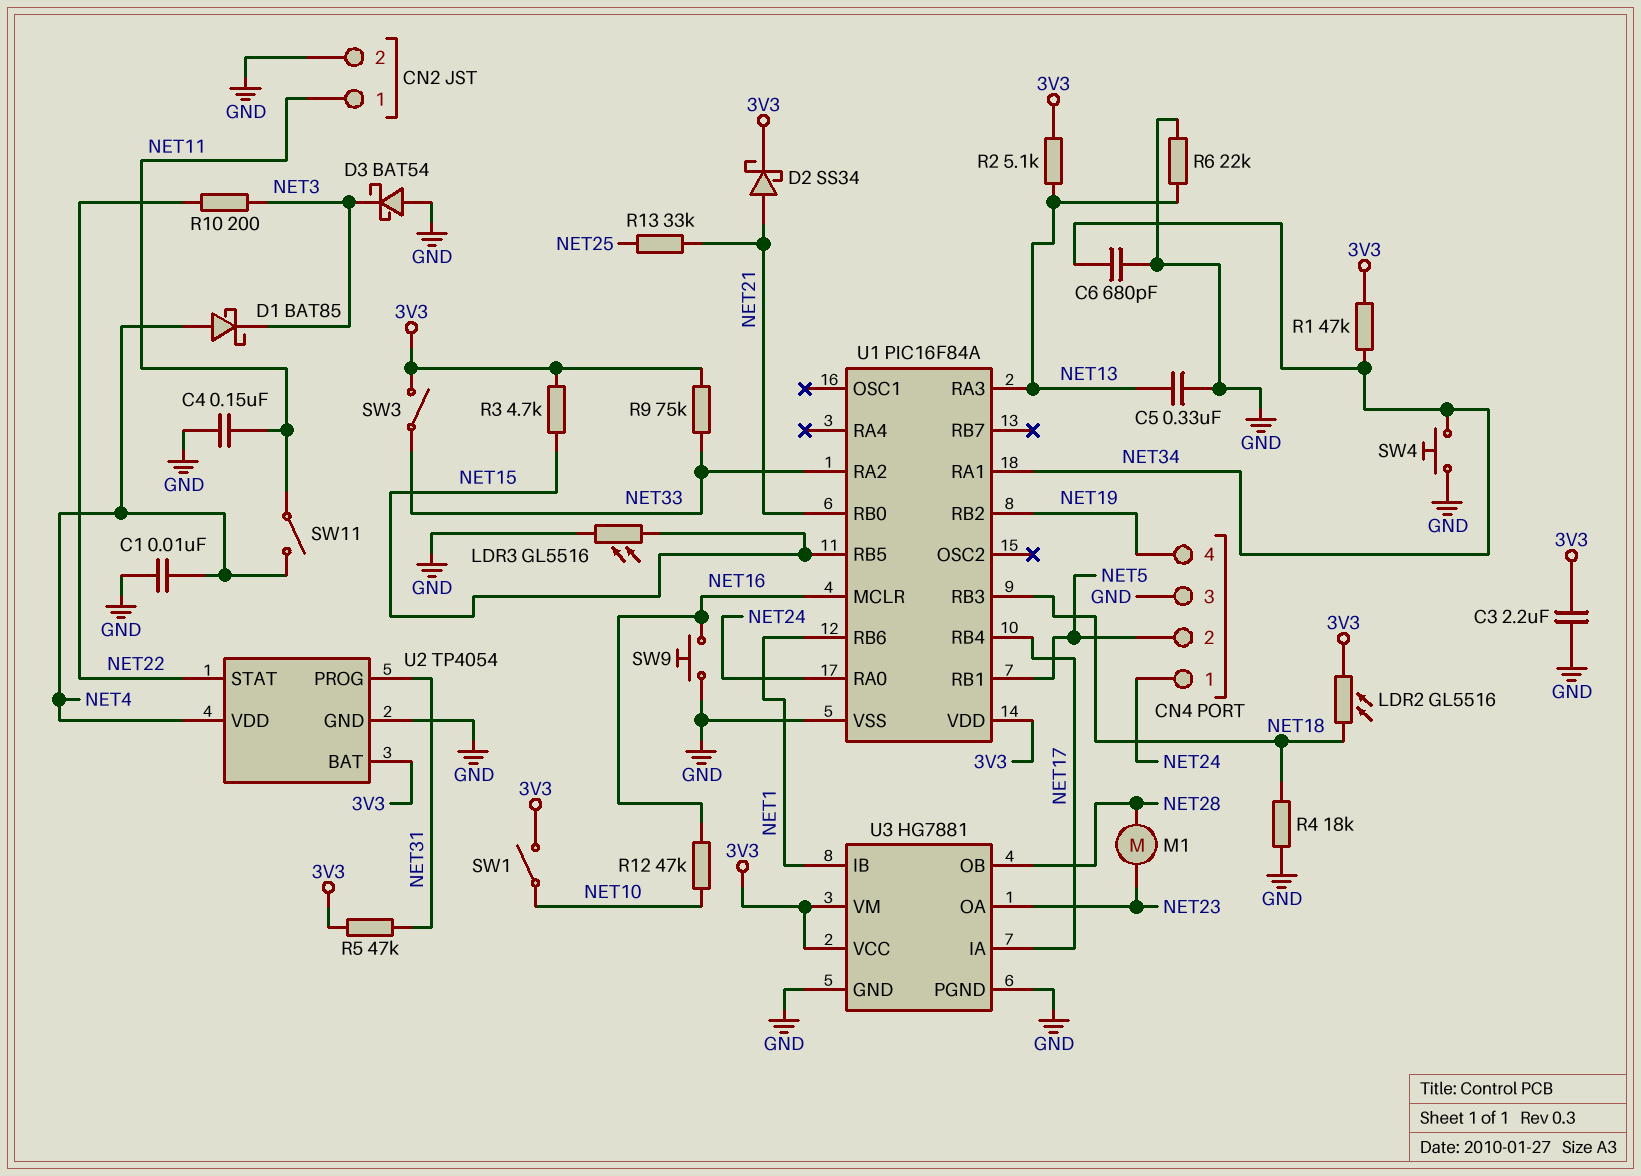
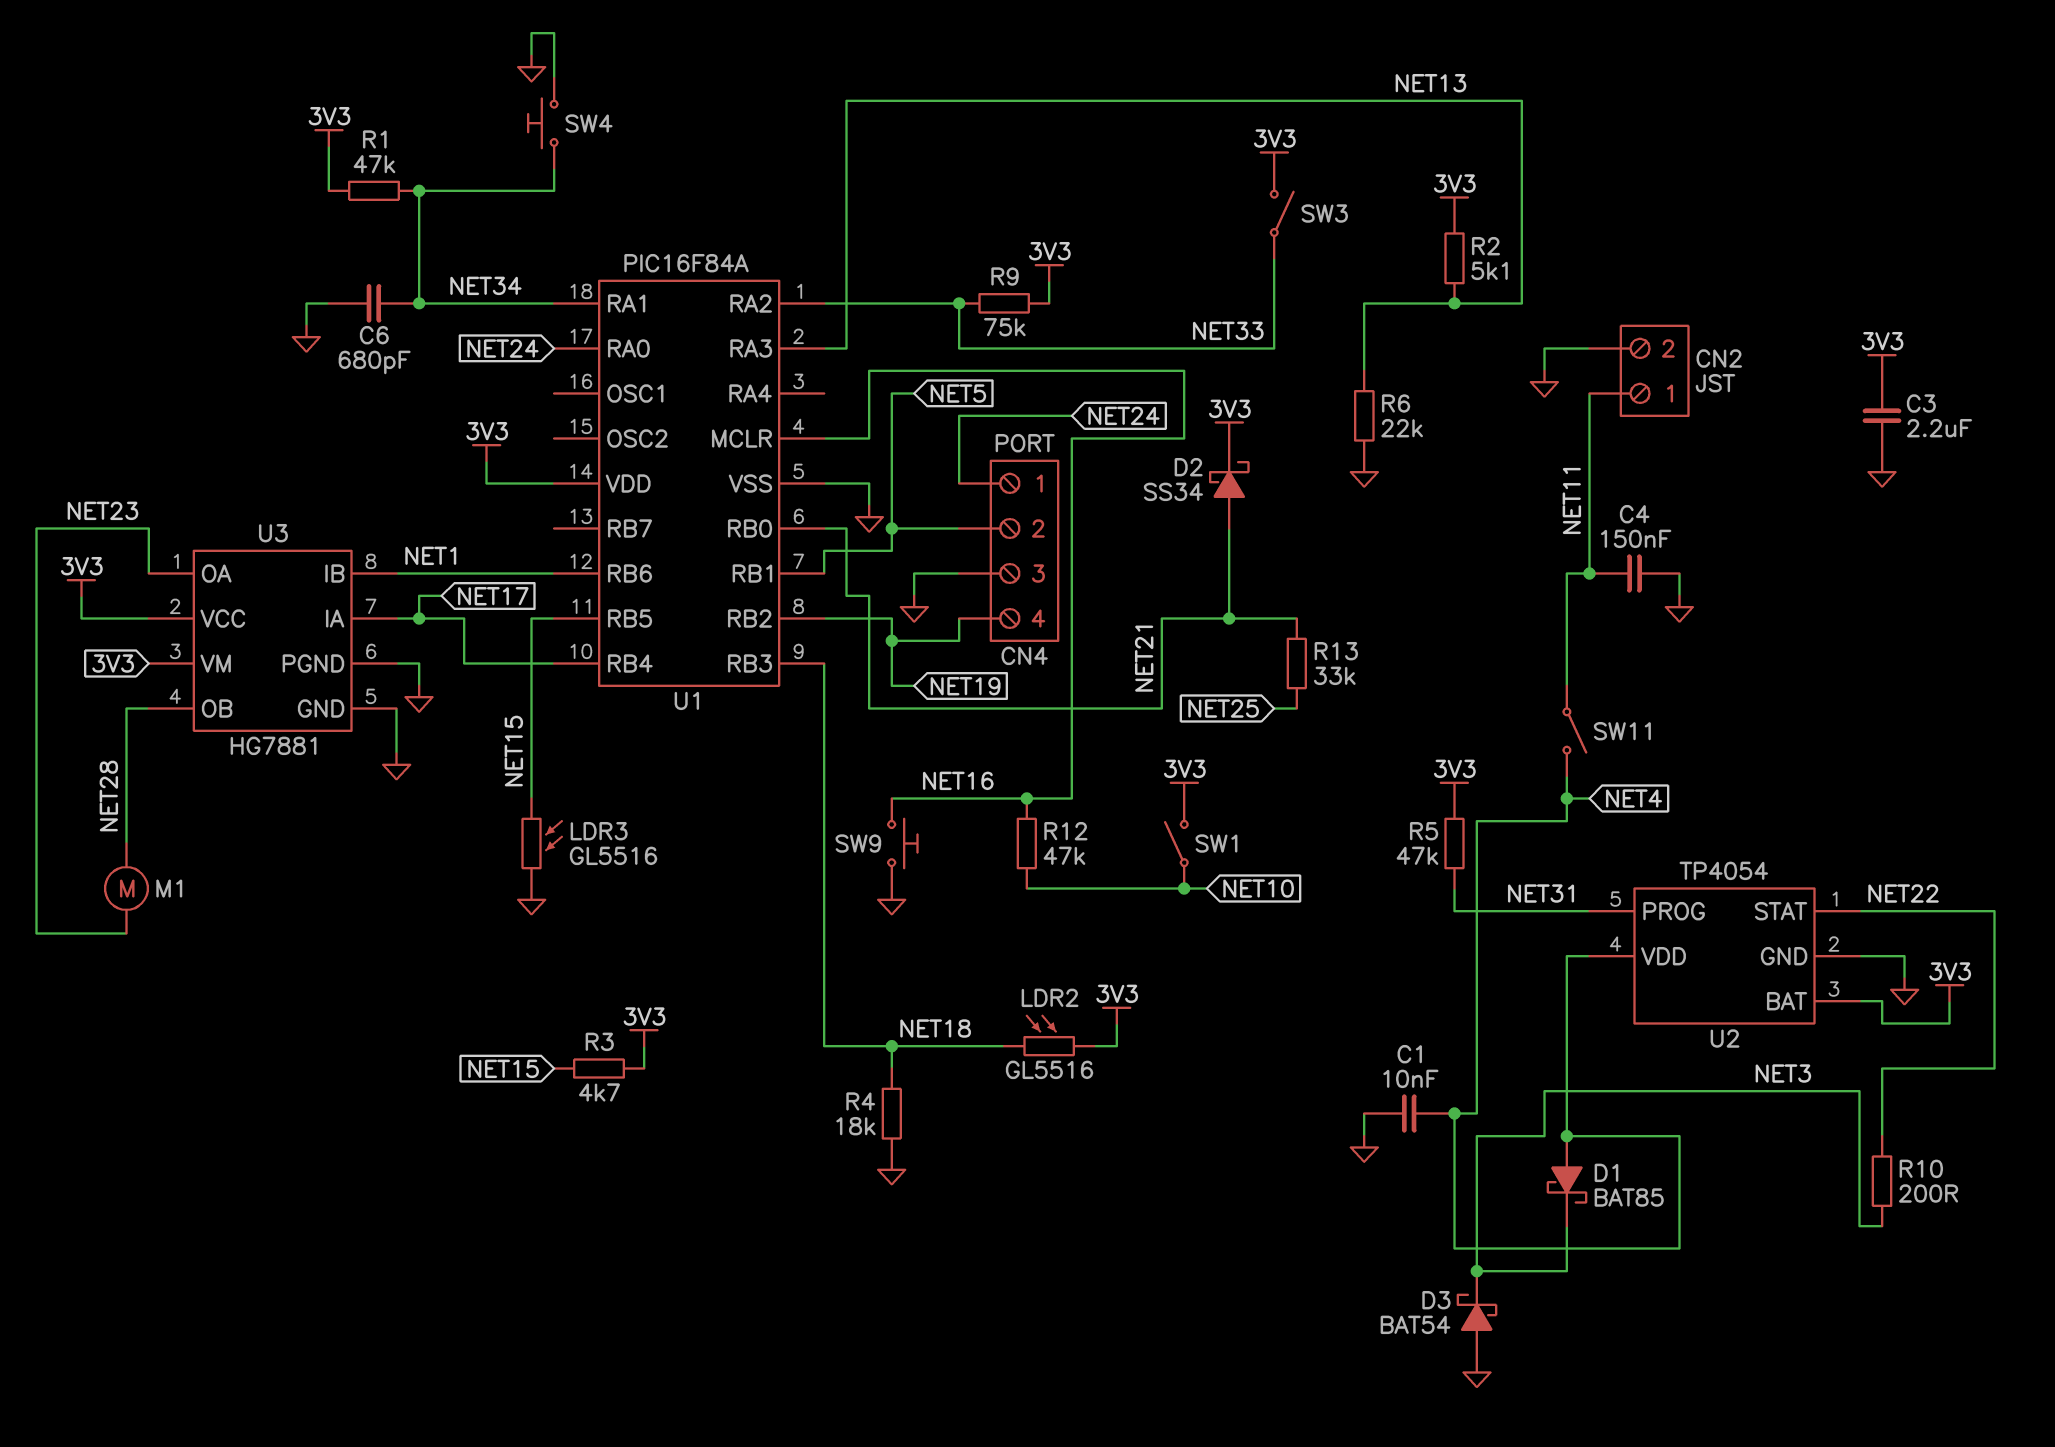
C5: 330nF (GND, NET13) -> none

